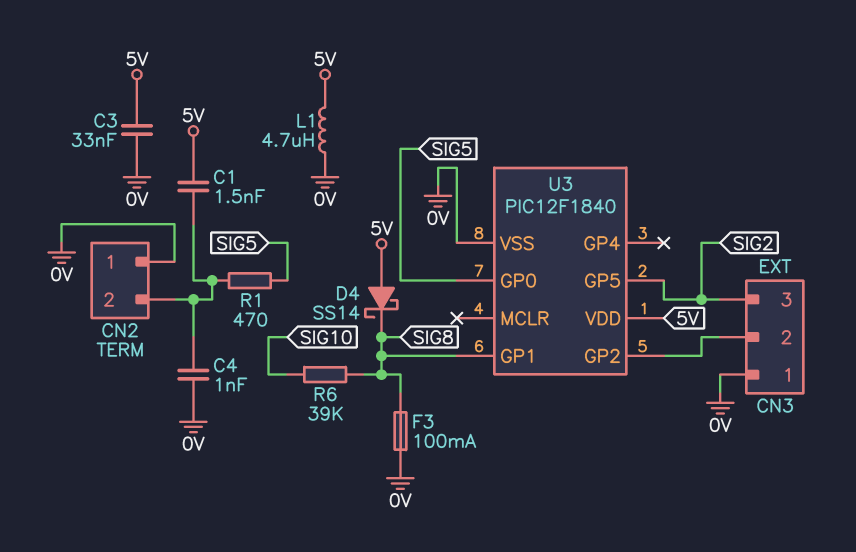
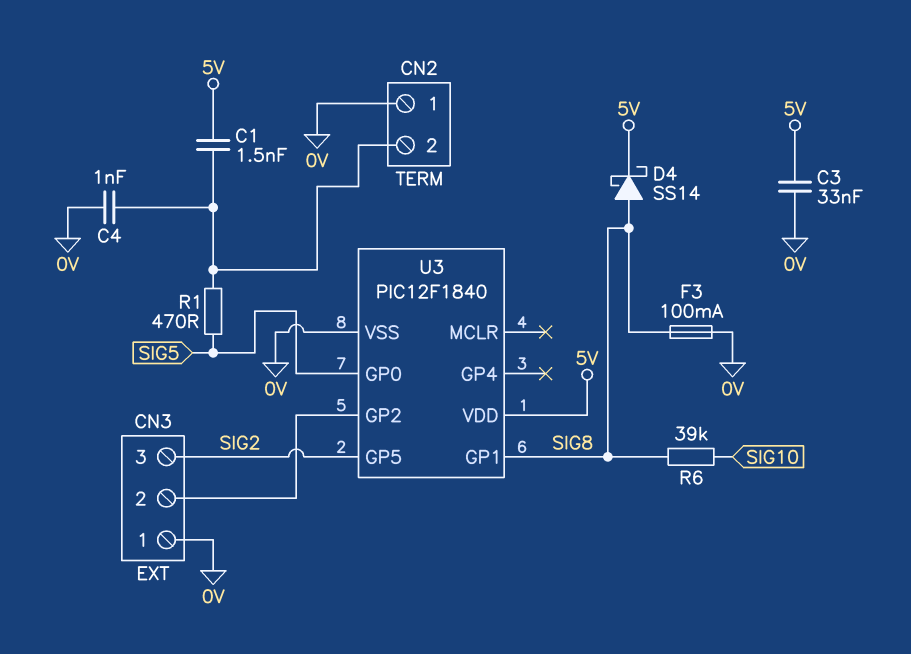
D4: schottky SS14 (A 5V, K SIG8) -> schottky SS14 (A SIG8, K 5V)
L1: 4.7uH (0V, 5V) -> none

